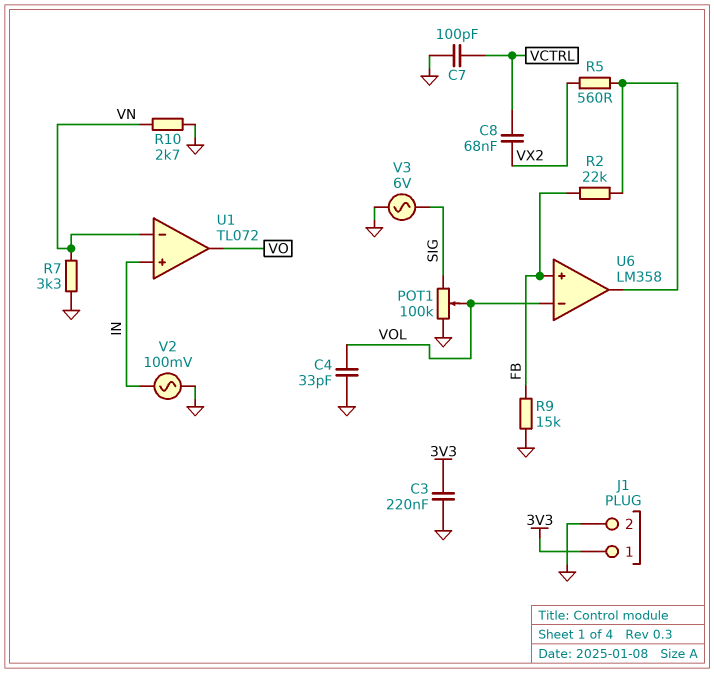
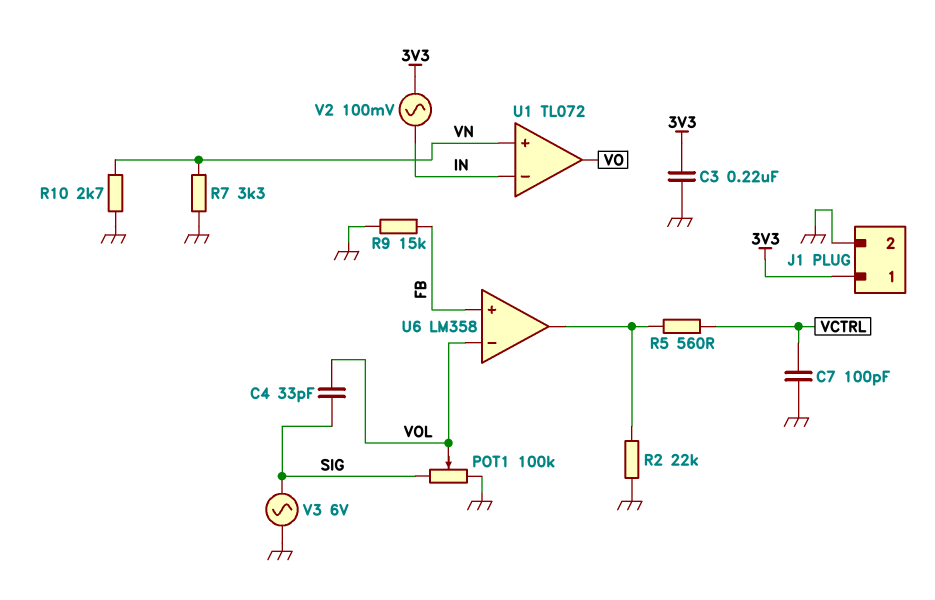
C4: 33pF (GND, VOL) -> 33pF (SIG, VOL)
C8: 68nF (VCTRL, VX2) -> none
R2: 22k (FB, U6/out) -> 22k (GND, U6/out)
R5: 560 (U6/out, VX2) -> 560 (U6/out, VCTRL)
U1 pin in+: IN -> VN
U1 pin in-: VN -> IN
V2: AC 100mV (GND, IN) -> AC 100mV (3V3, IN)

